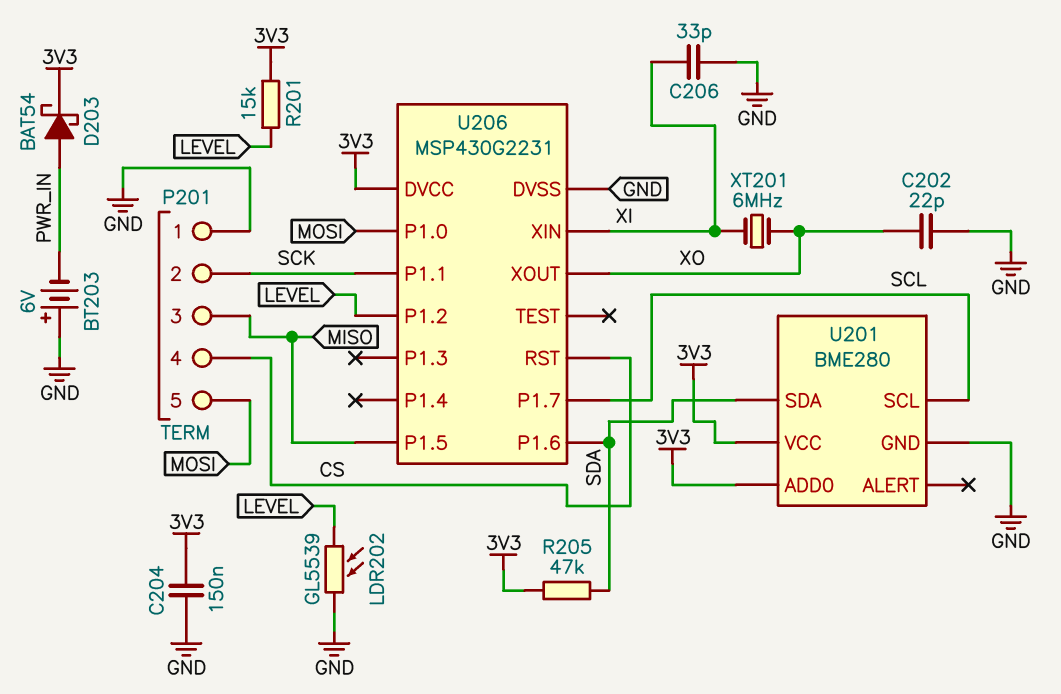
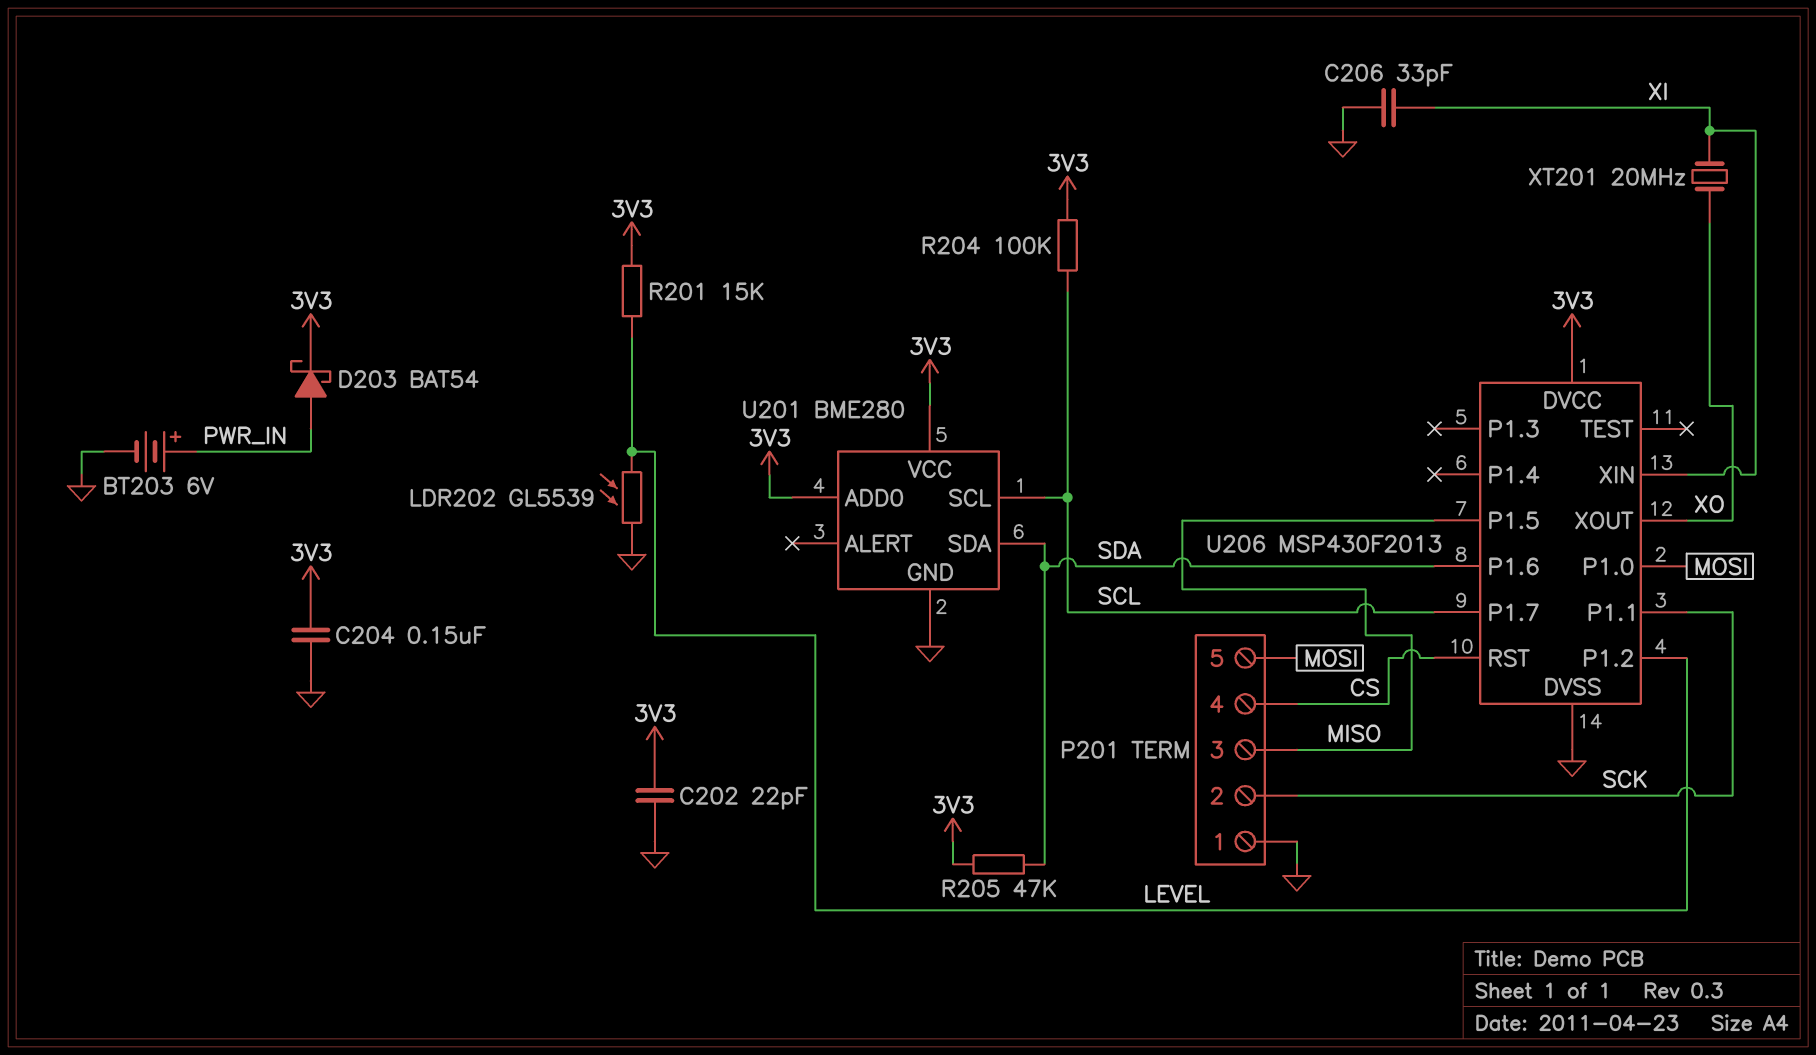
BT203: 6V (plus GND, minus PWR_IN) -> 6V (plus PWR_IN, minus GND)
C202: 22pF (GND, XO) -> 22pF (3V3, GND)
R204: none -> 100k (3V3, SCL)
U206: MSP430G2231 -> MSP430F2013
XT201: 6MHz (XI, XO) -> 20MHz (XI, XO)

